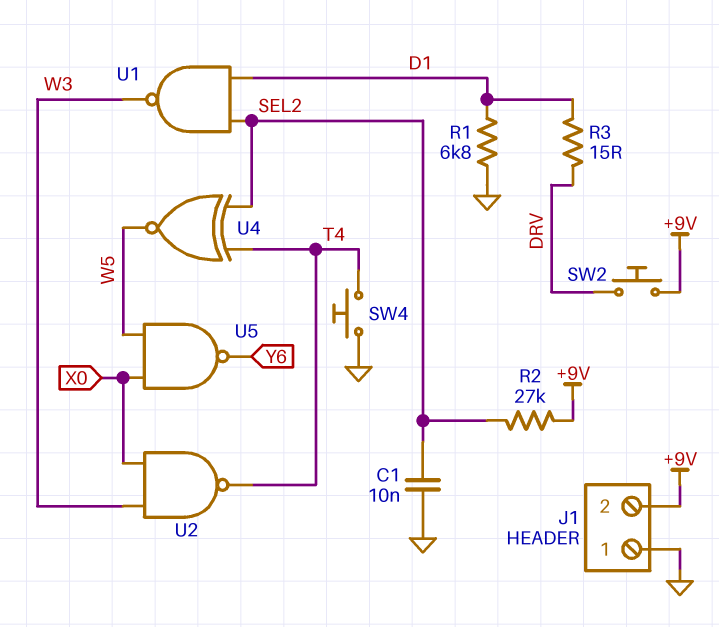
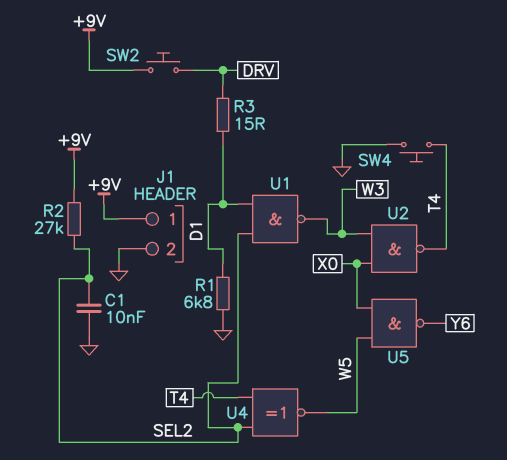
J1 pin 1: GND -> +9V
J1 pin 2: +9V -> GND

